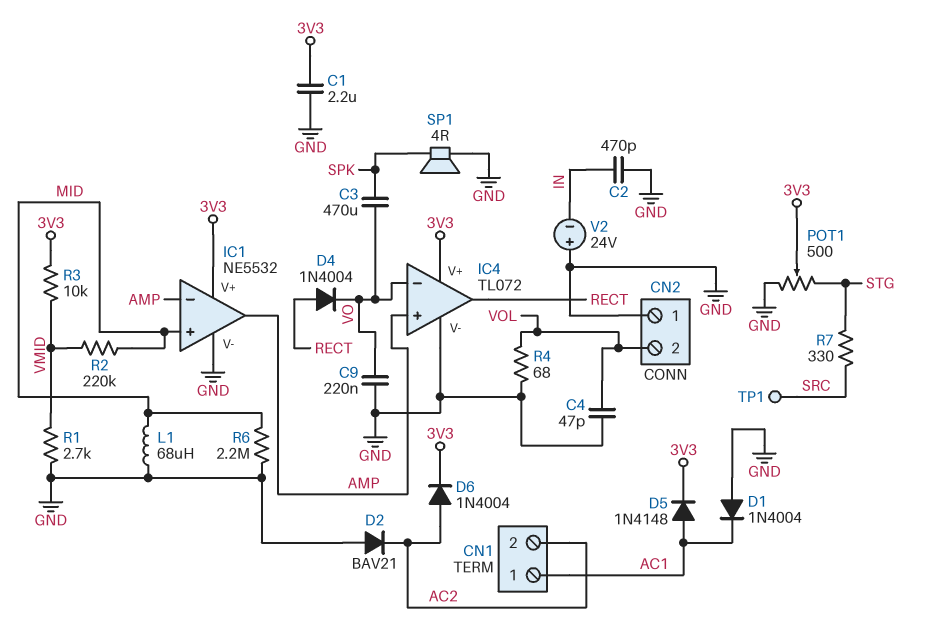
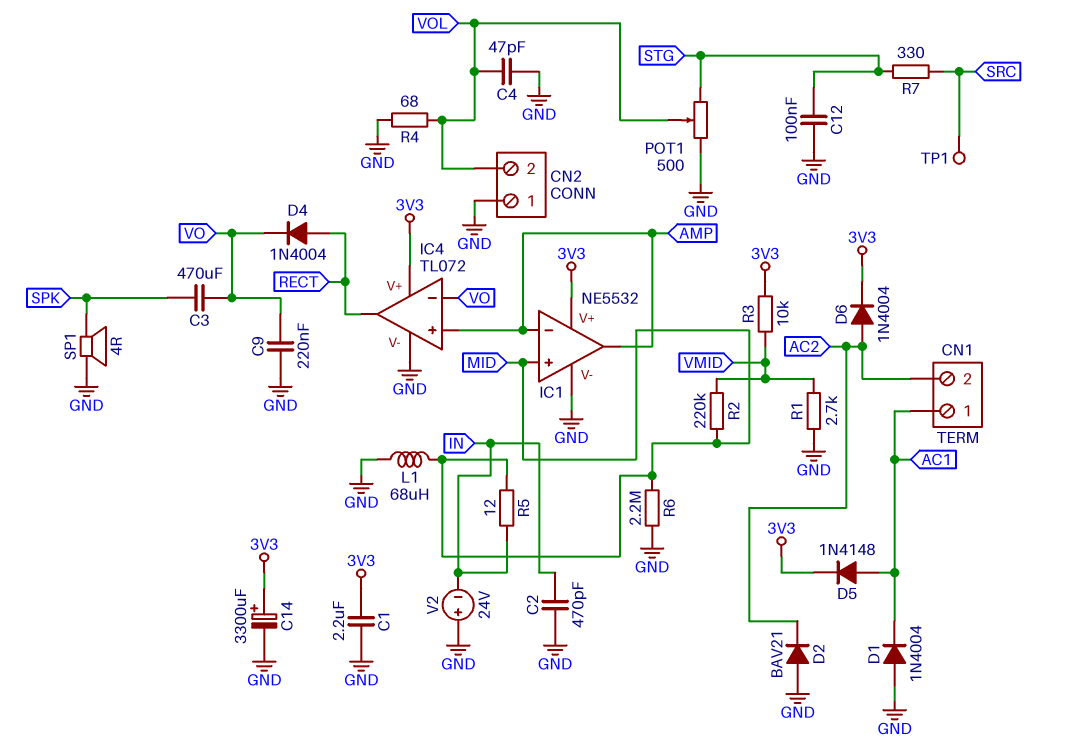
C12: none -> 100nF (GND, STG)
C14: none -> 3300uF (plus 3V3, minus GND)
POT1: 500 (GND, STG, wiper 3V3) -> 500 (GND, STG, wiper VOL)
R5: none -> 12 (IN, MID)

